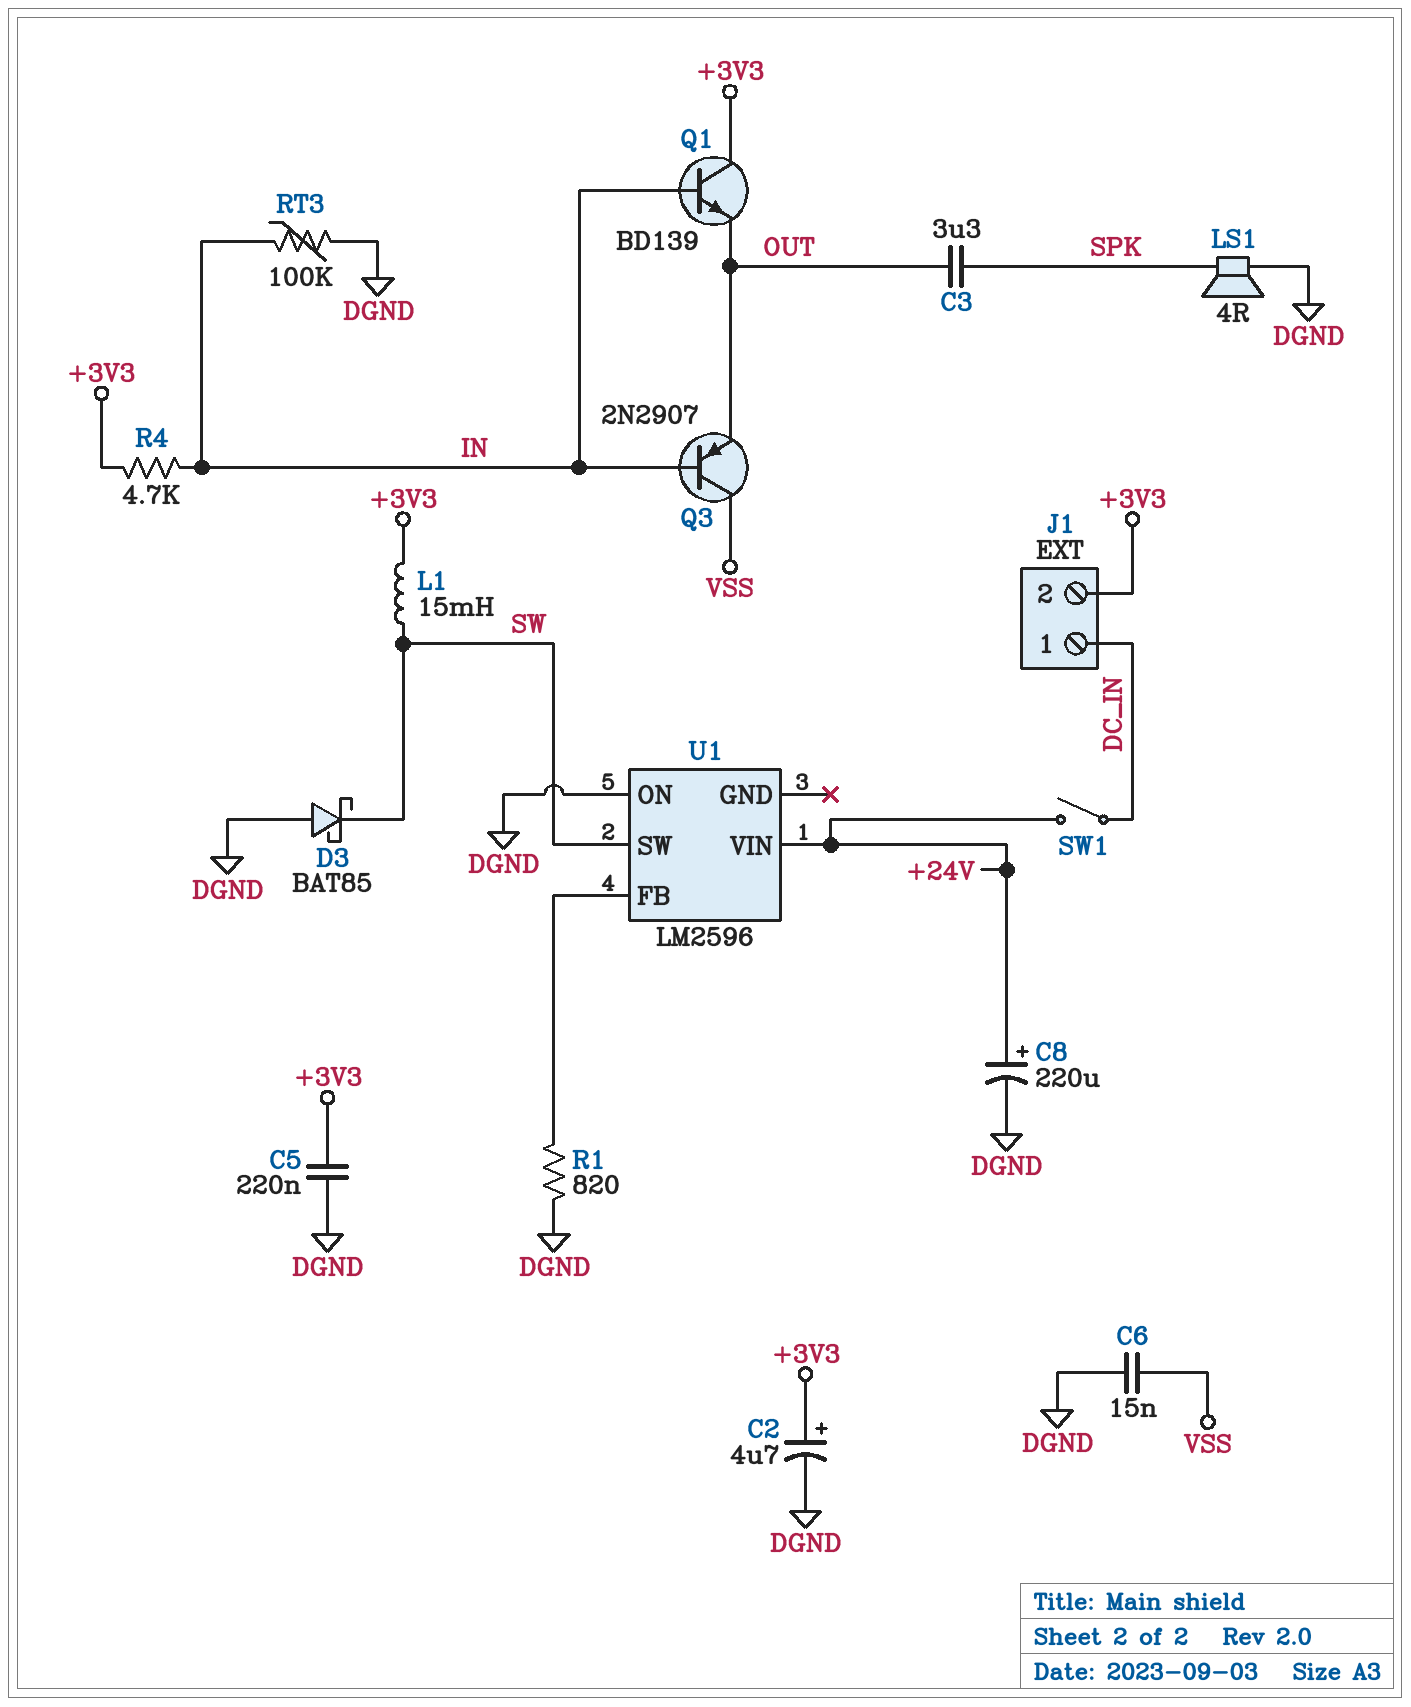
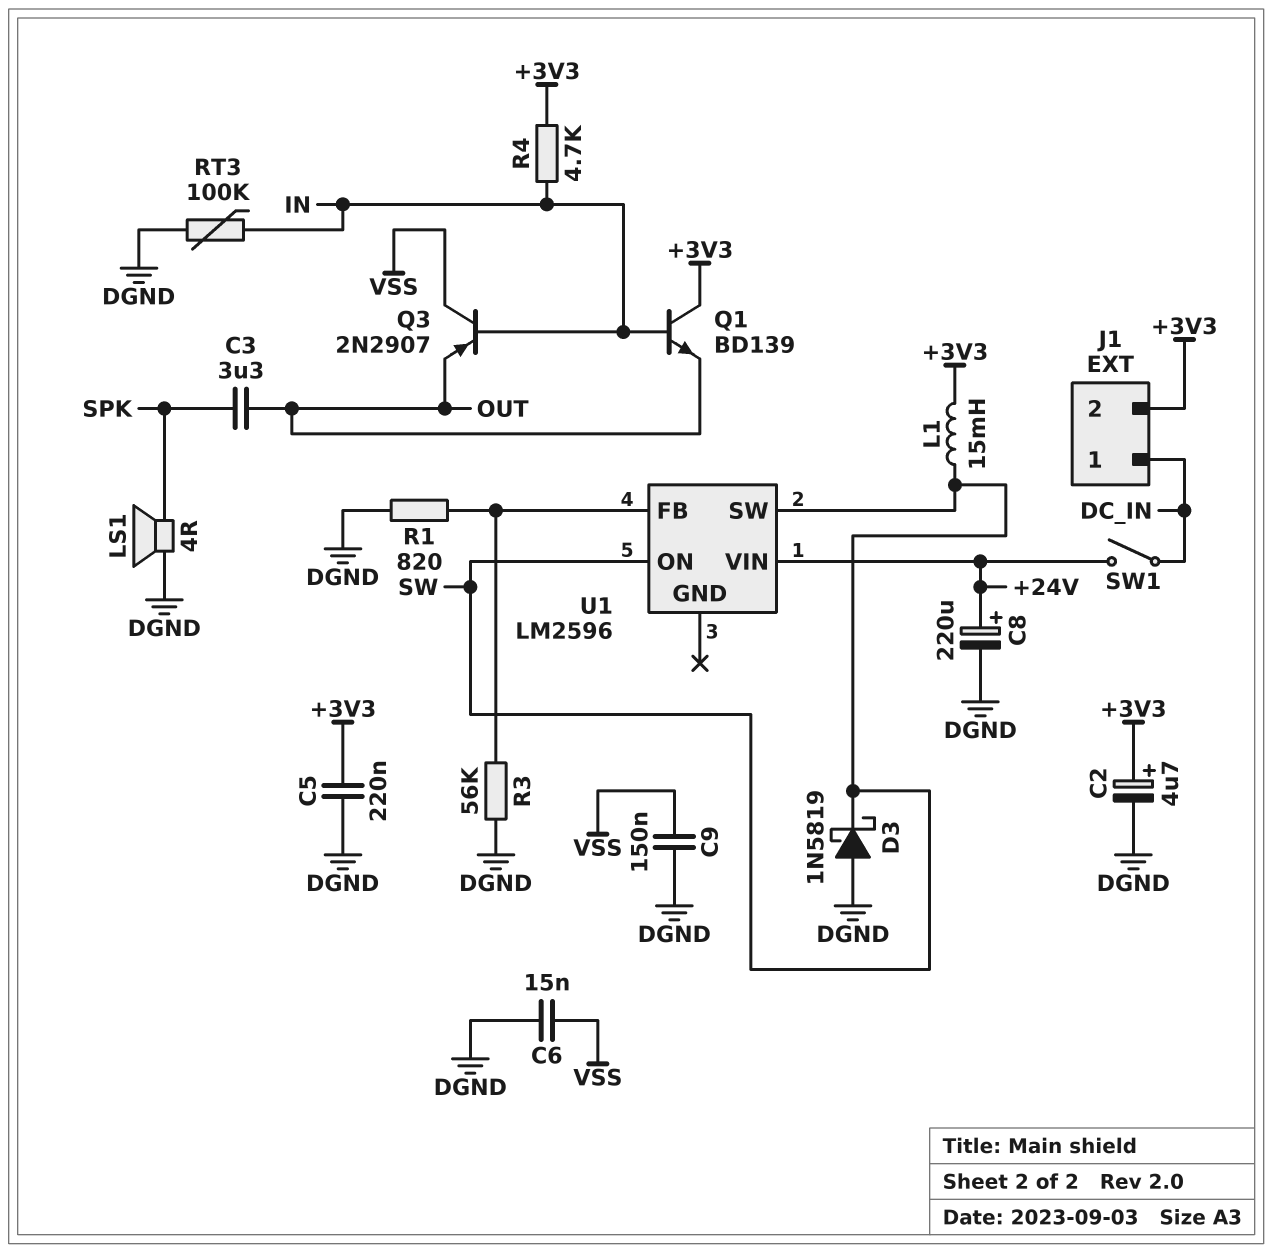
C9: none -> 150nF (DGND, VSS)
D3: schottky BAT85 (A DGND, K SW) -> schottky 1N5819 (A DGND, K SW)
R3: none -> 56k (DGND, U1/FB)
U1 pin ON: DGND -> SW

